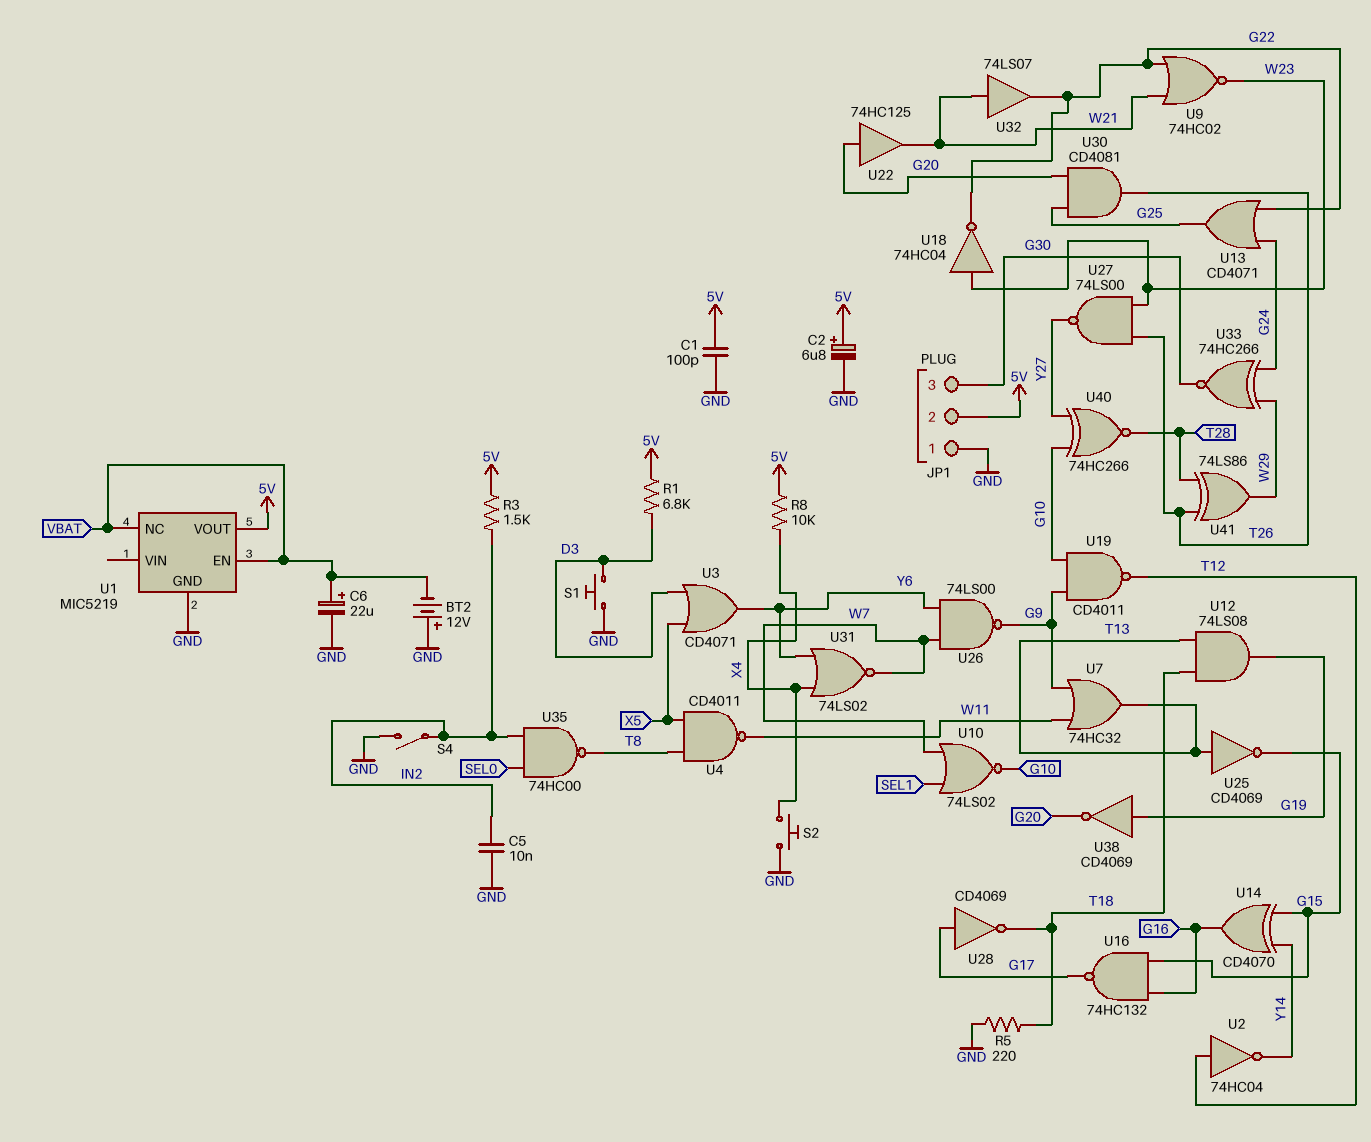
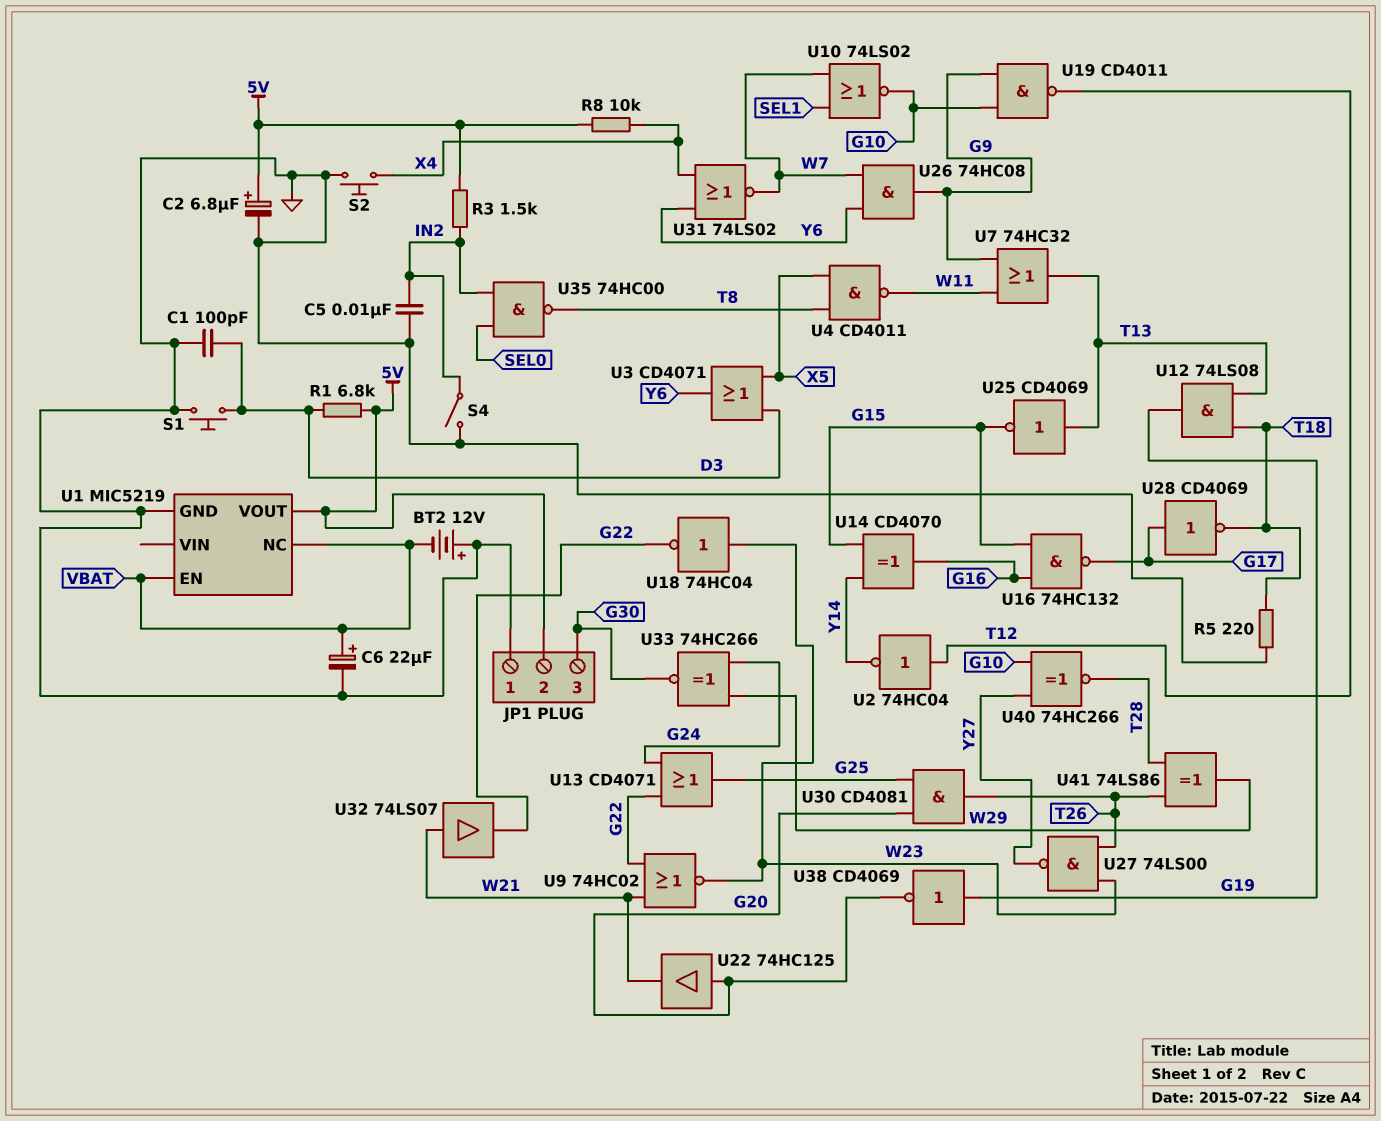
C1: 100pF (5V, GND) -> 100pF (D3, GND)
U26: NAND 74LS00 (in W7, in Y6, out G9) -> AND 74HC08 (in W7, in Y6, out G9)

